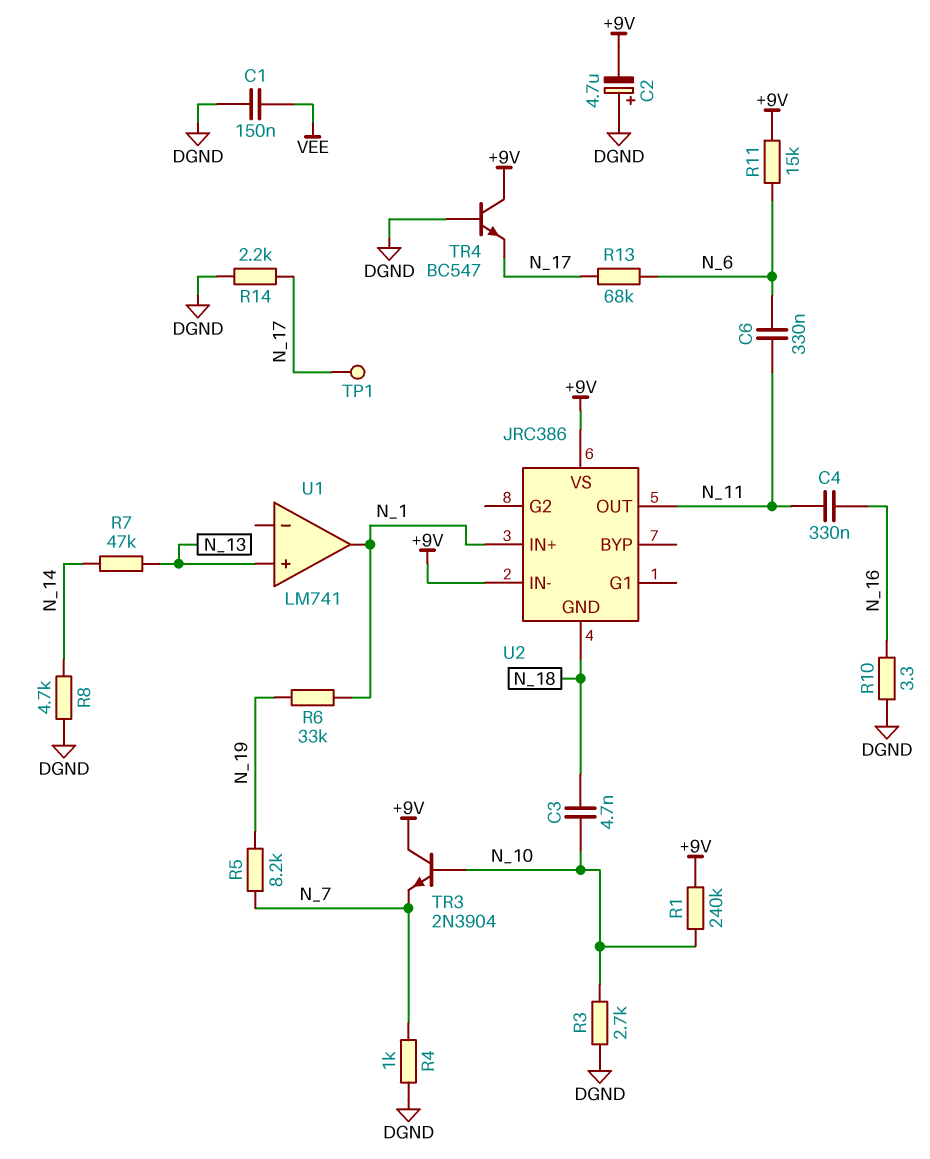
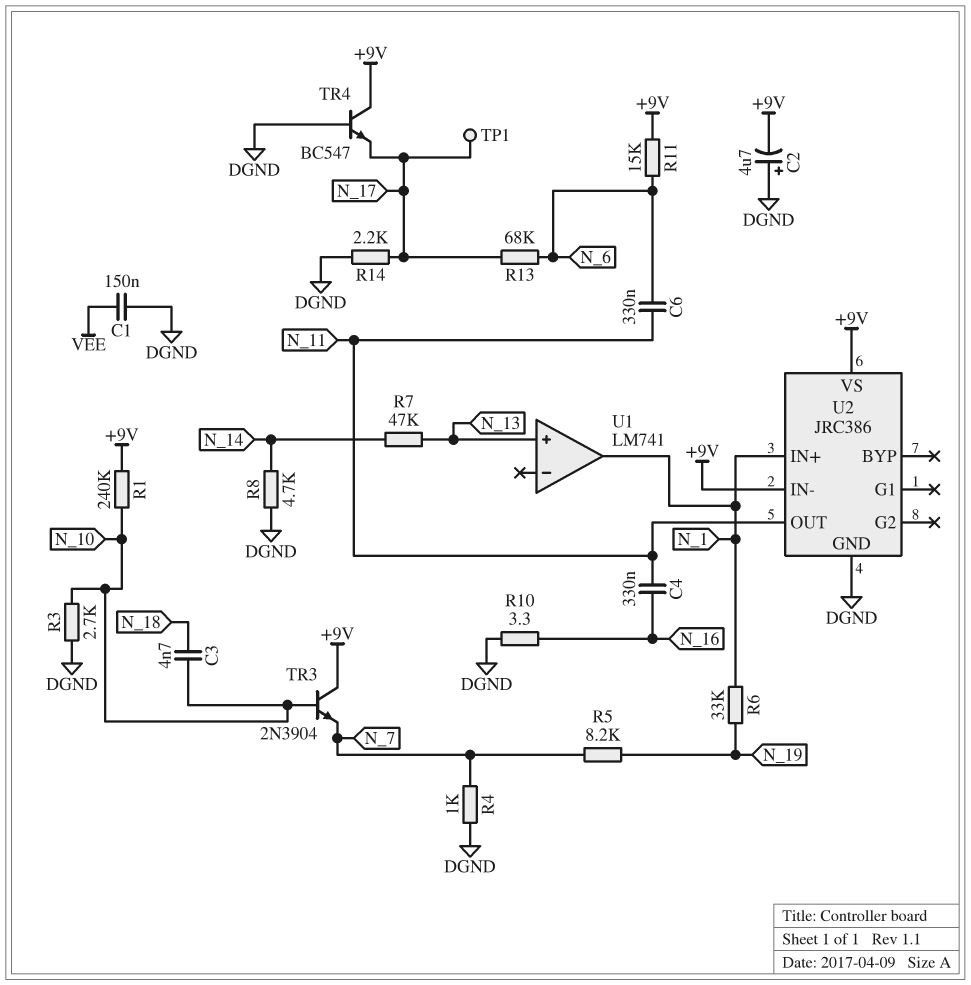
U2 pin GND: N_18 -> DGND

